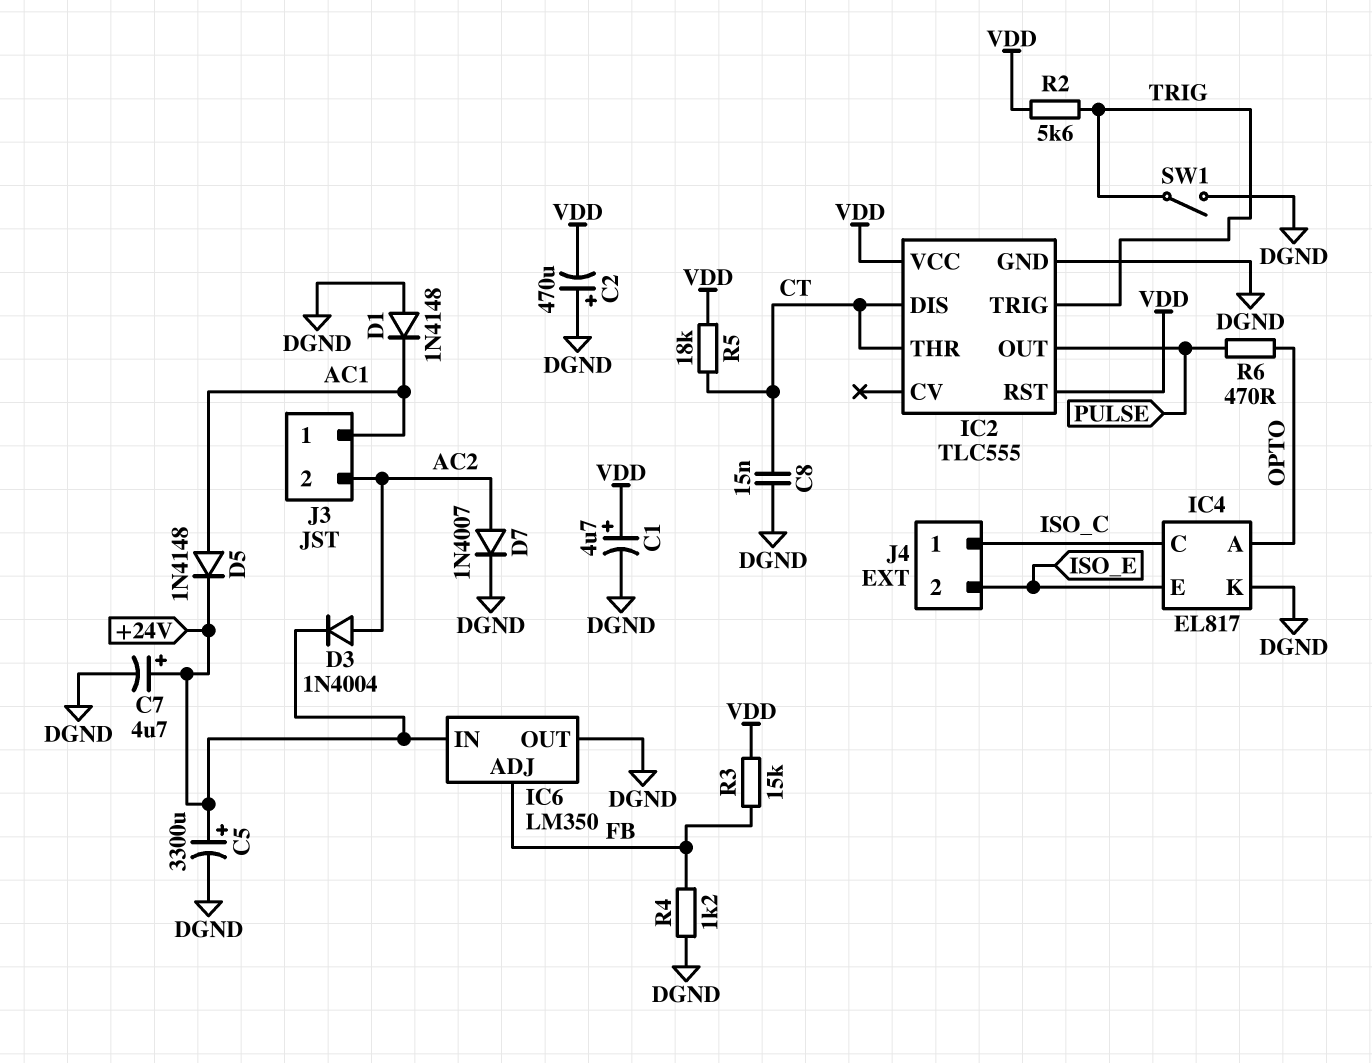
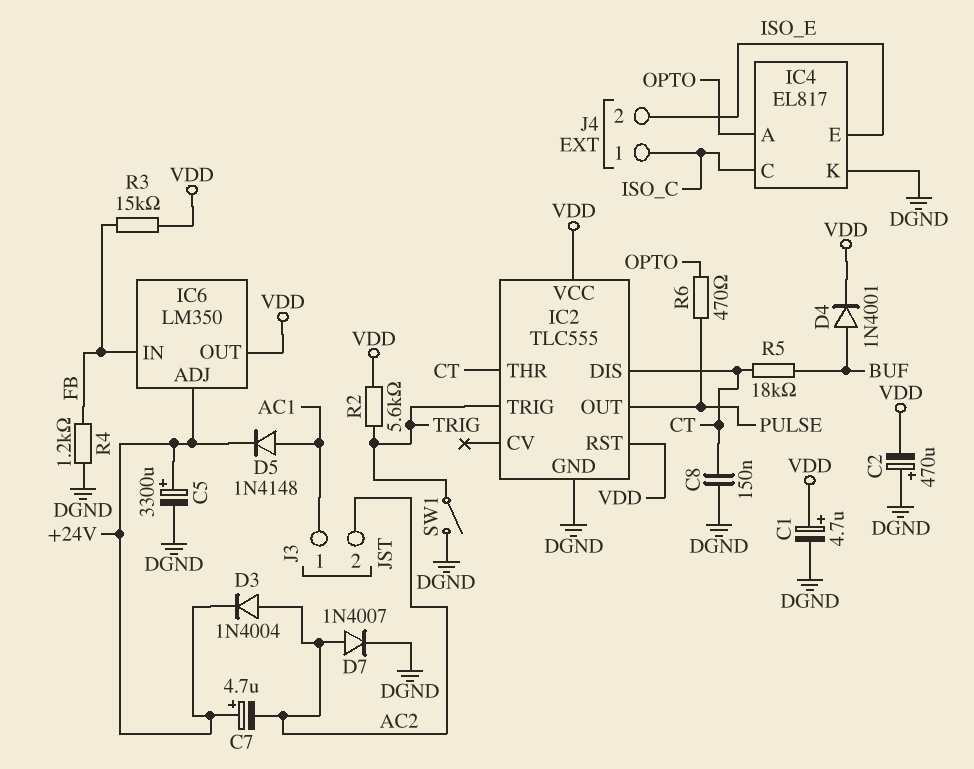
C7: 4.7uF (plus +24V, minus DGND) -> 4.7uF (plus +24V, minus AC2)
C8: 15nF (CT, DGND) -> 150nF (CT, DGND)
D1: diode 1N4148 (A DGND, K AC1) -> none
D4: none -> diode 1N4001 (A BUF, K VDD)
IC6 pin ADJ: FB -> +24V
IC6 pin IN: +24V -> FB
IC6 pin OUT: DGND -> VDD
R5: 18k (CT, VDD) -> 18k (BUF, CT)

